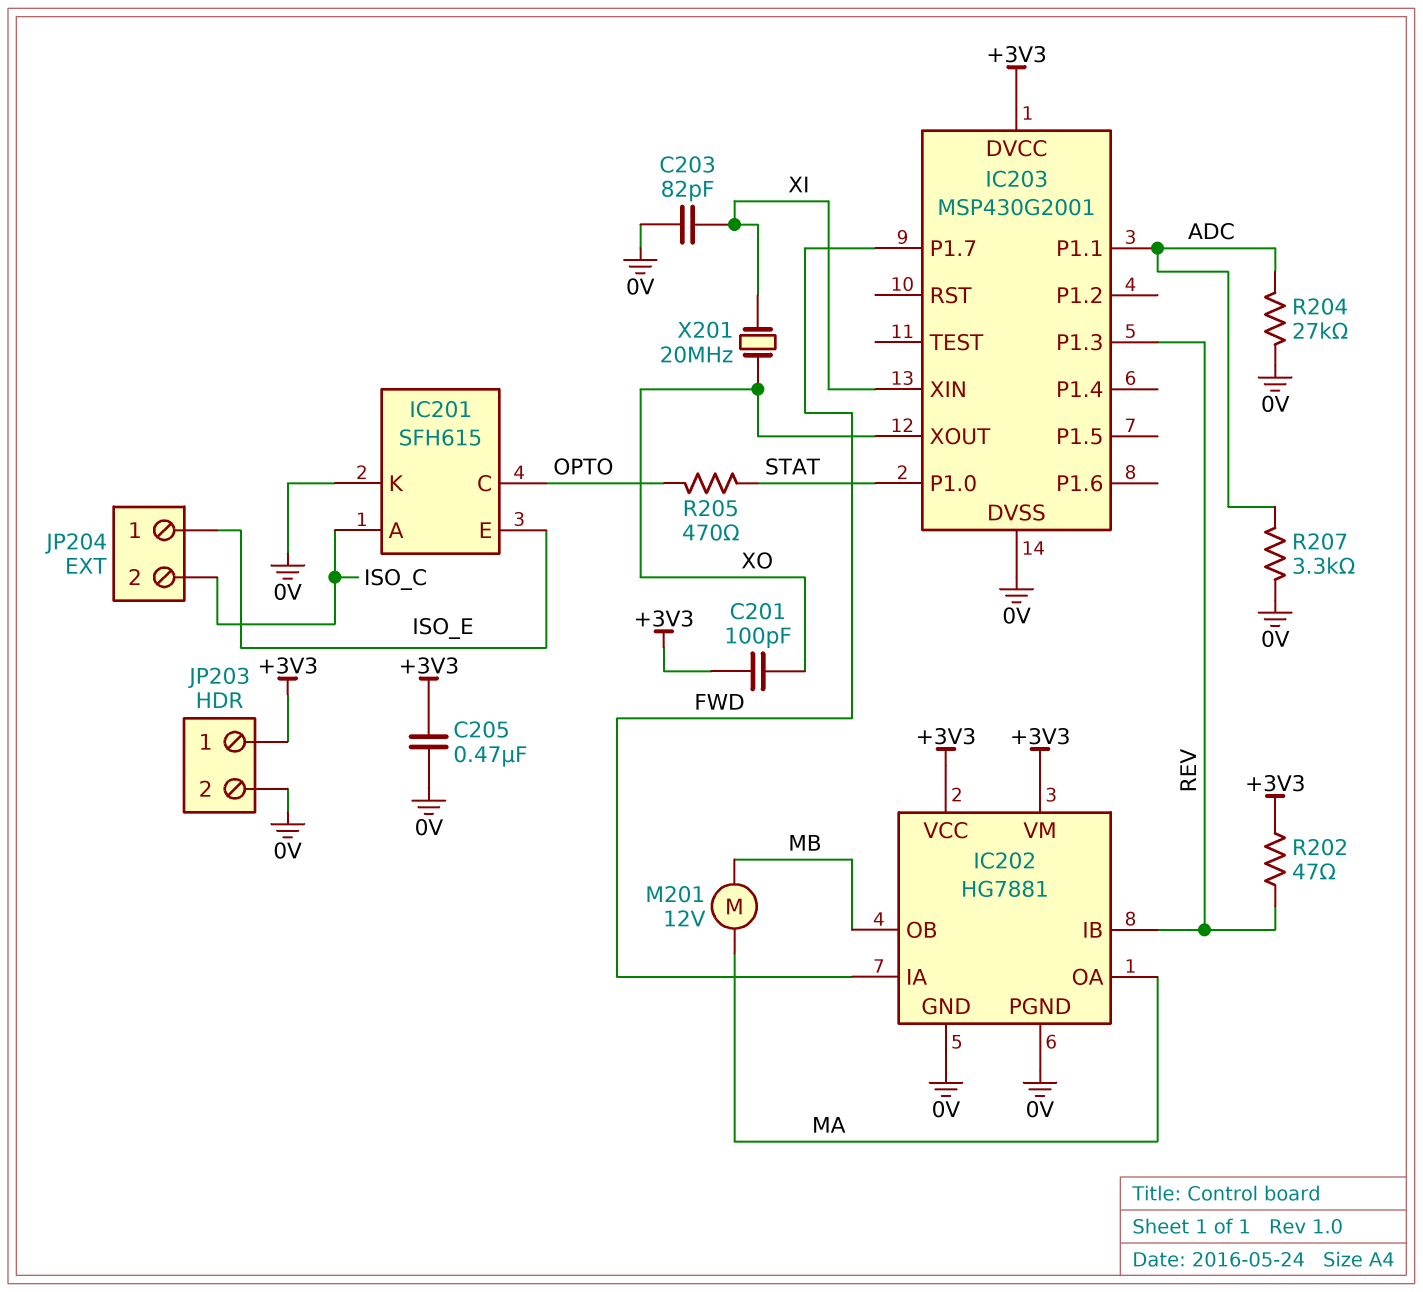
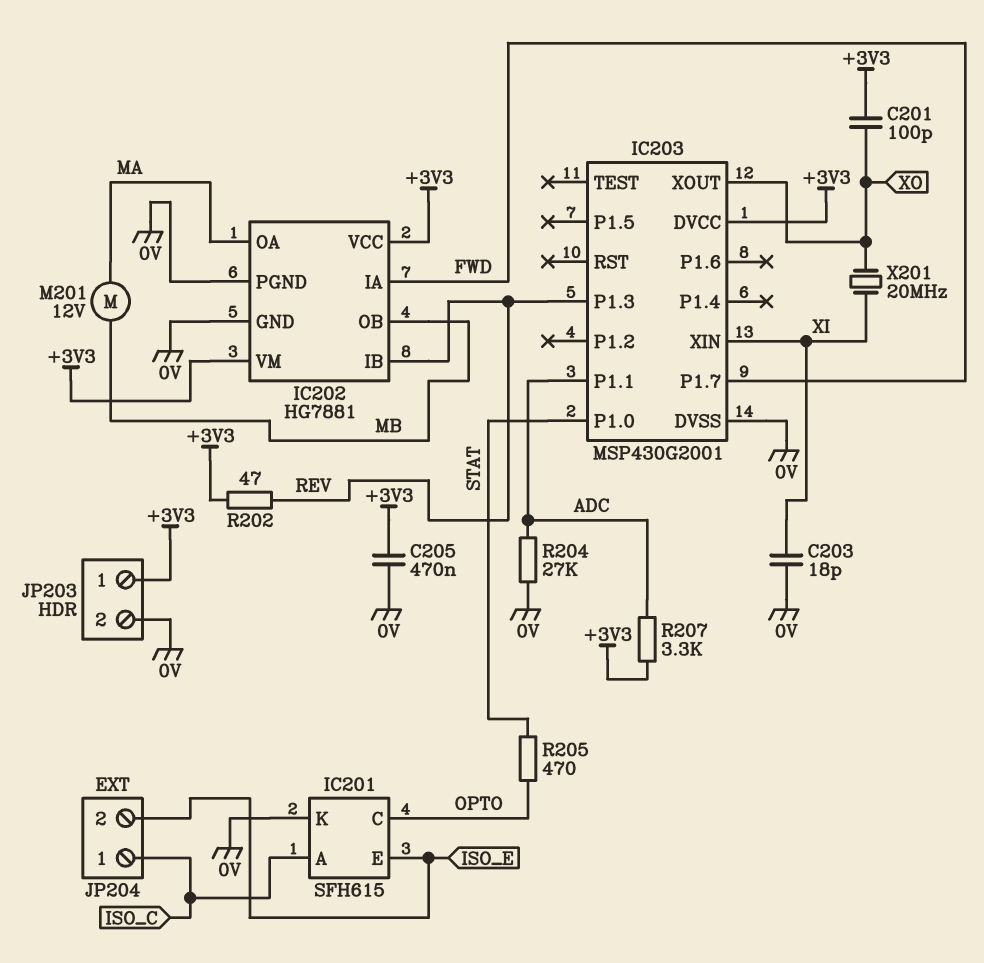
C203: 82pF (0V, XI) -> 18pF (0V, XI)
JP204 pin 1: ISO_E -> ISO_C
JP204 pin 2: ISO_C -> ISO_E
R207: 3.3k (0V, ADC) -> 3.3k (+3V3, ADC)

